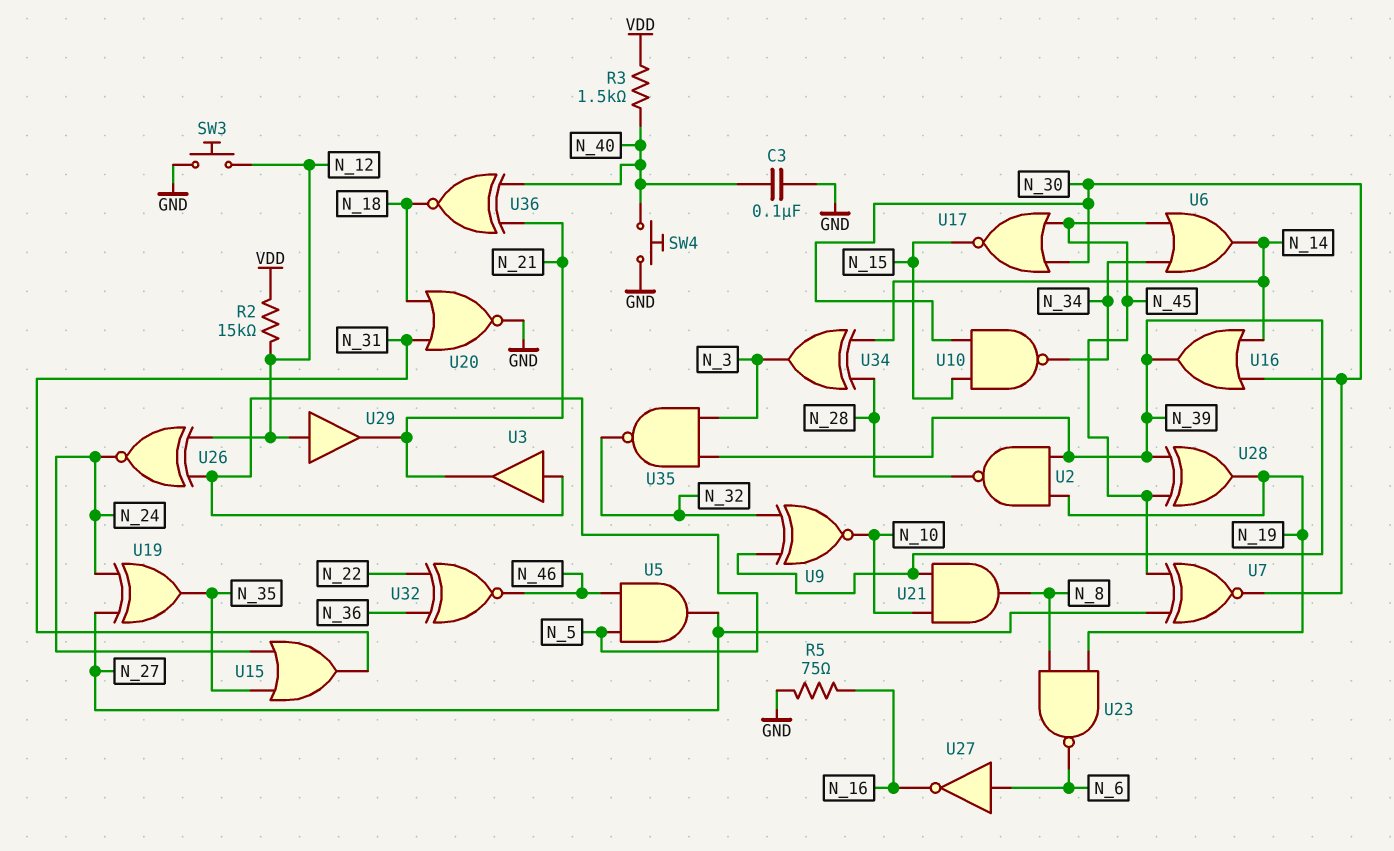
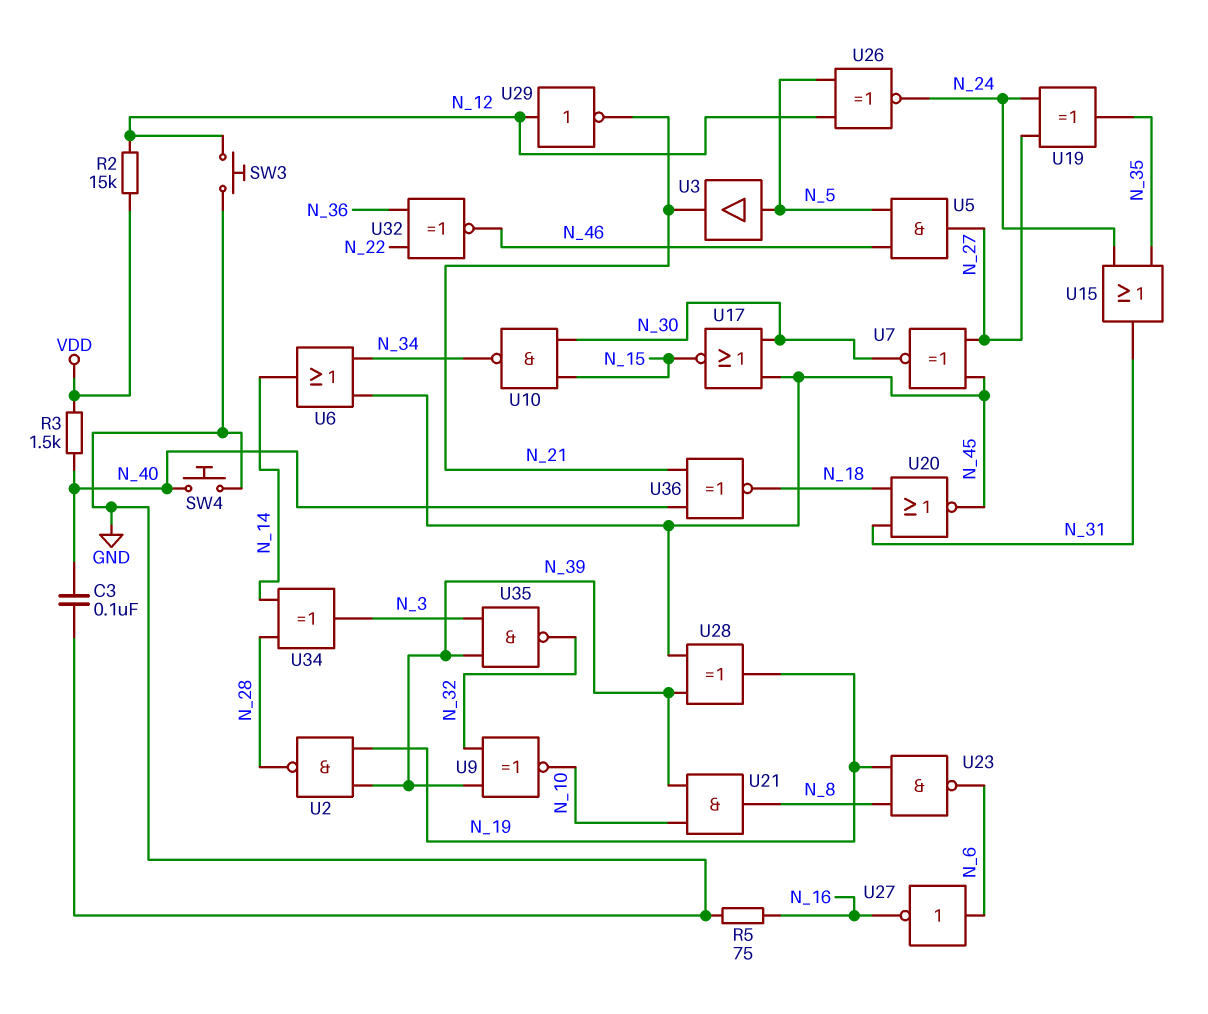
U16: OR (in N_14, in N_30, out N_39) -> none
U20: NOR (in N_18, in N_31, out GND) -> NOR (in N_18, in N_31, out N_45)
U29: buffer (in N_12, out N_21) -> NOT (in N_12, out N_21)

